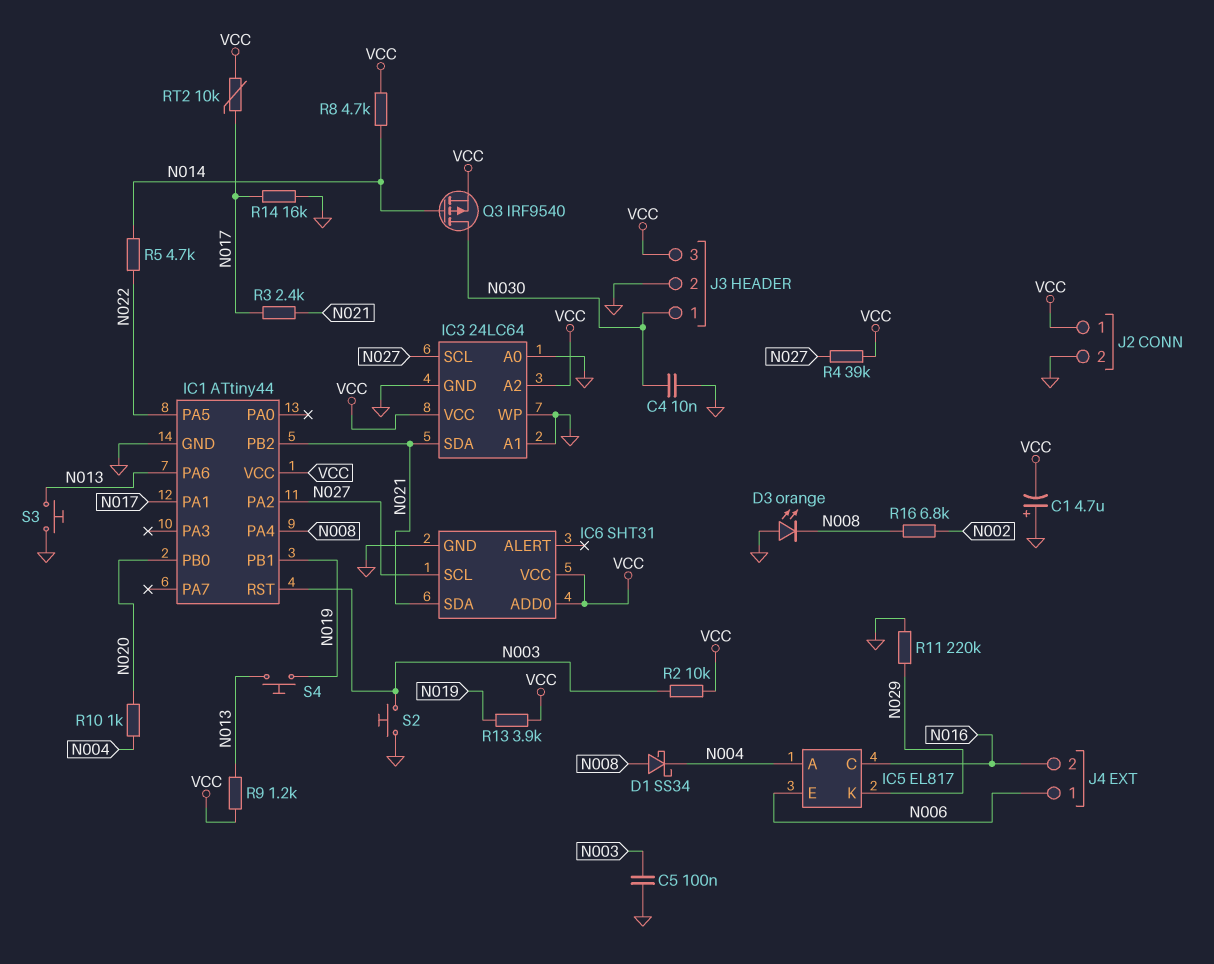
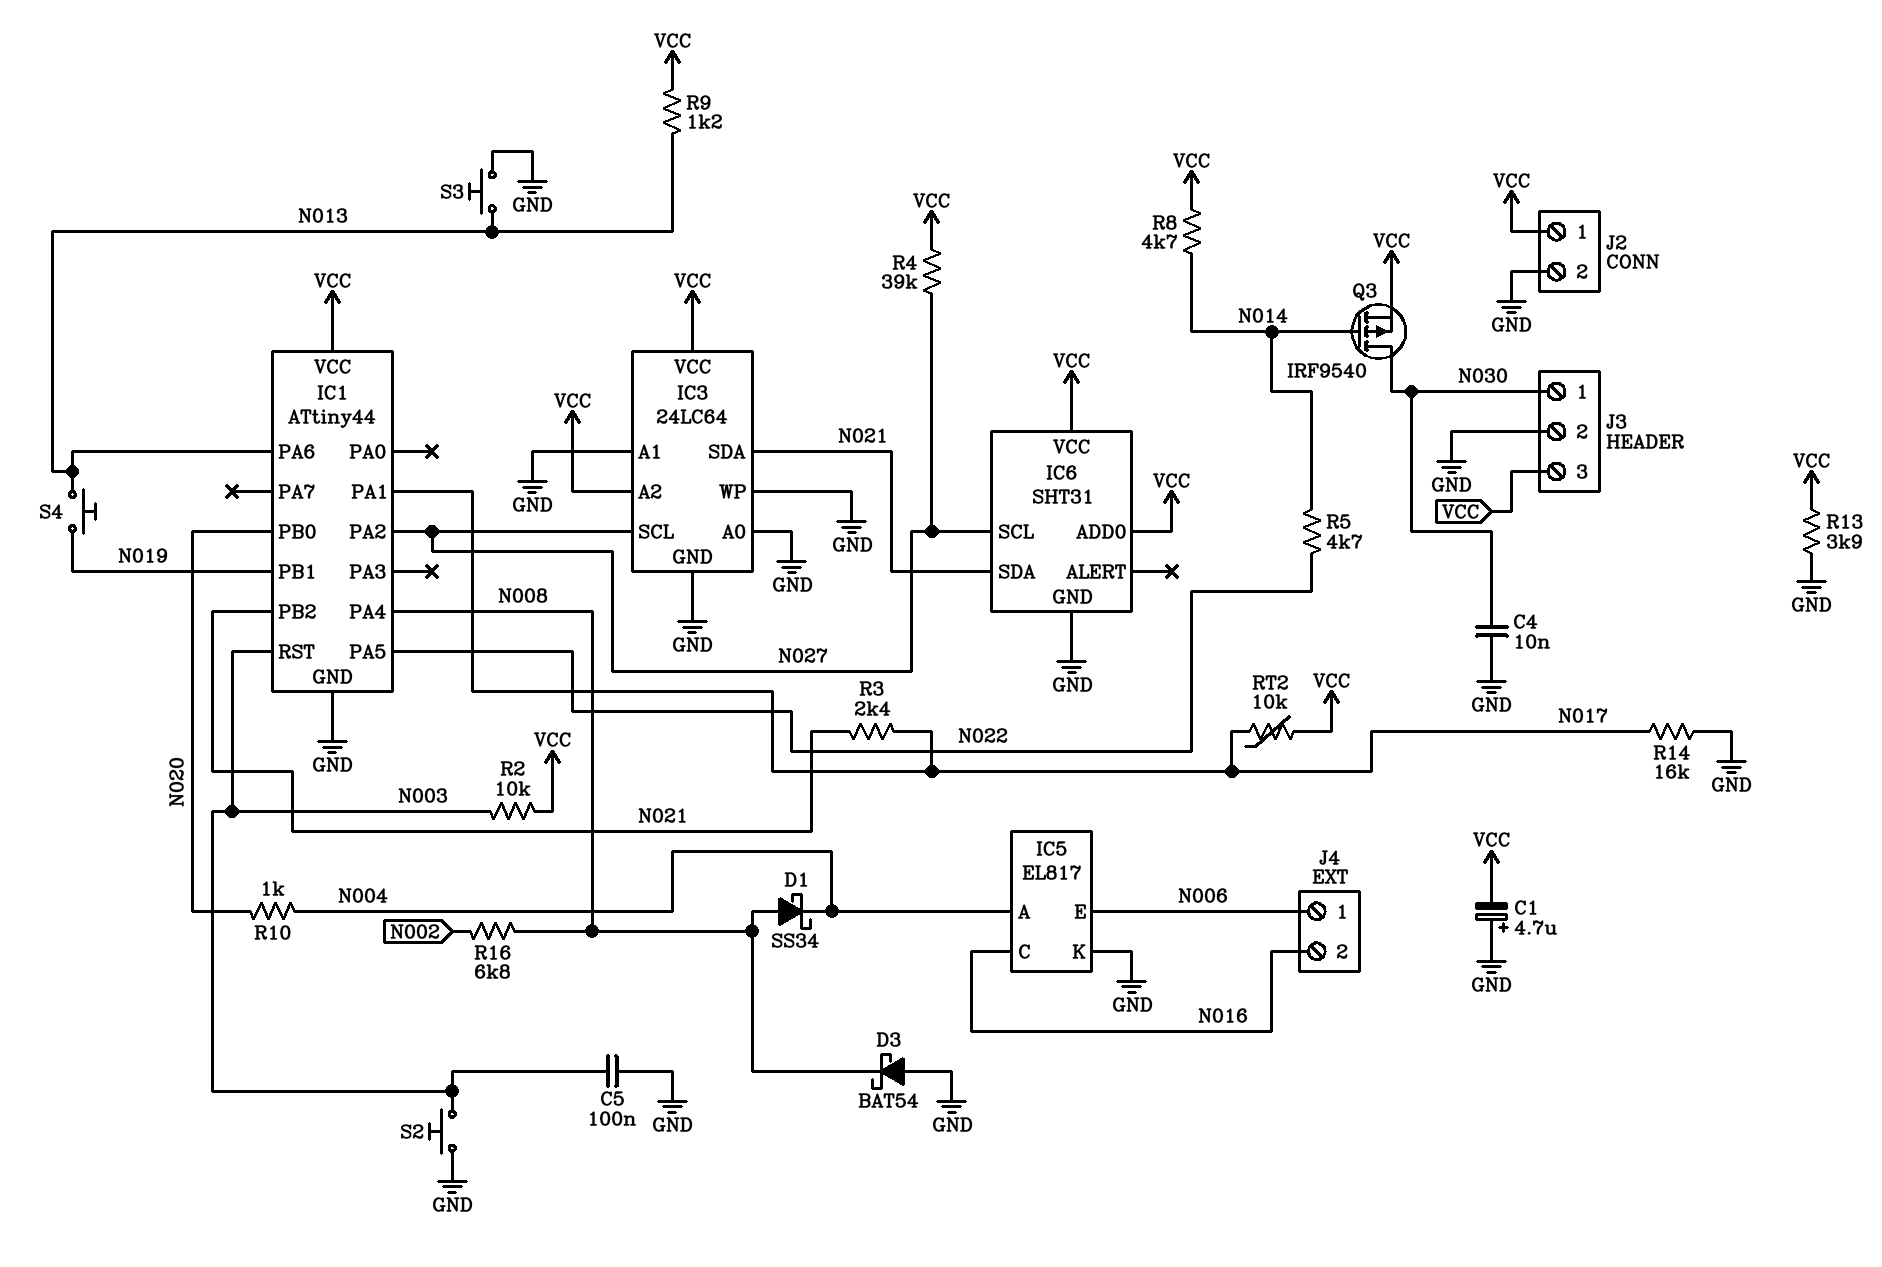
D3: LED orange (A GND, K N008) -> schottky BAT54 (A GND, K N008)
IC5 pin K: N029 -> GND
R11: 220k (GND, N029) -> none
R13: 3.9k (N019, VCC) -> 3.9k (GND, VCC)

